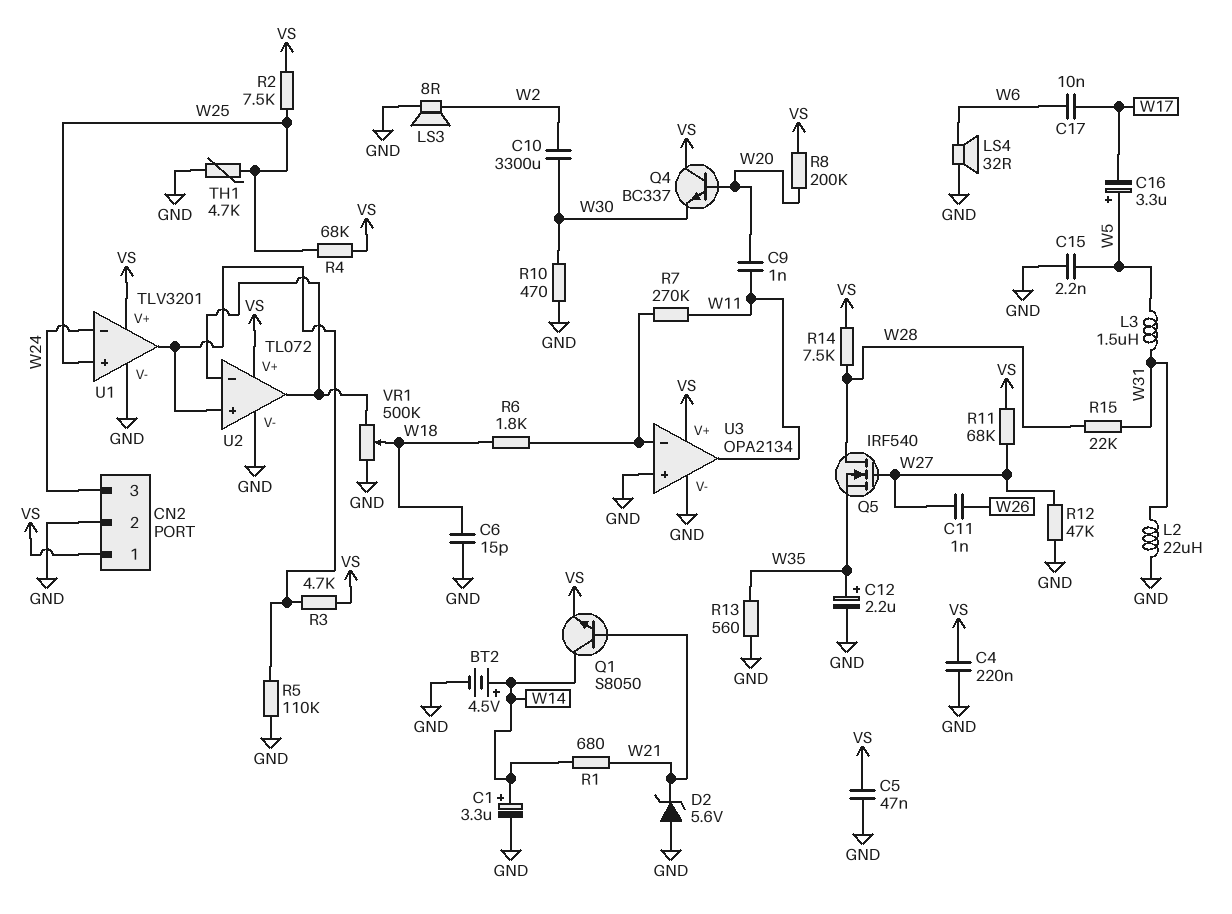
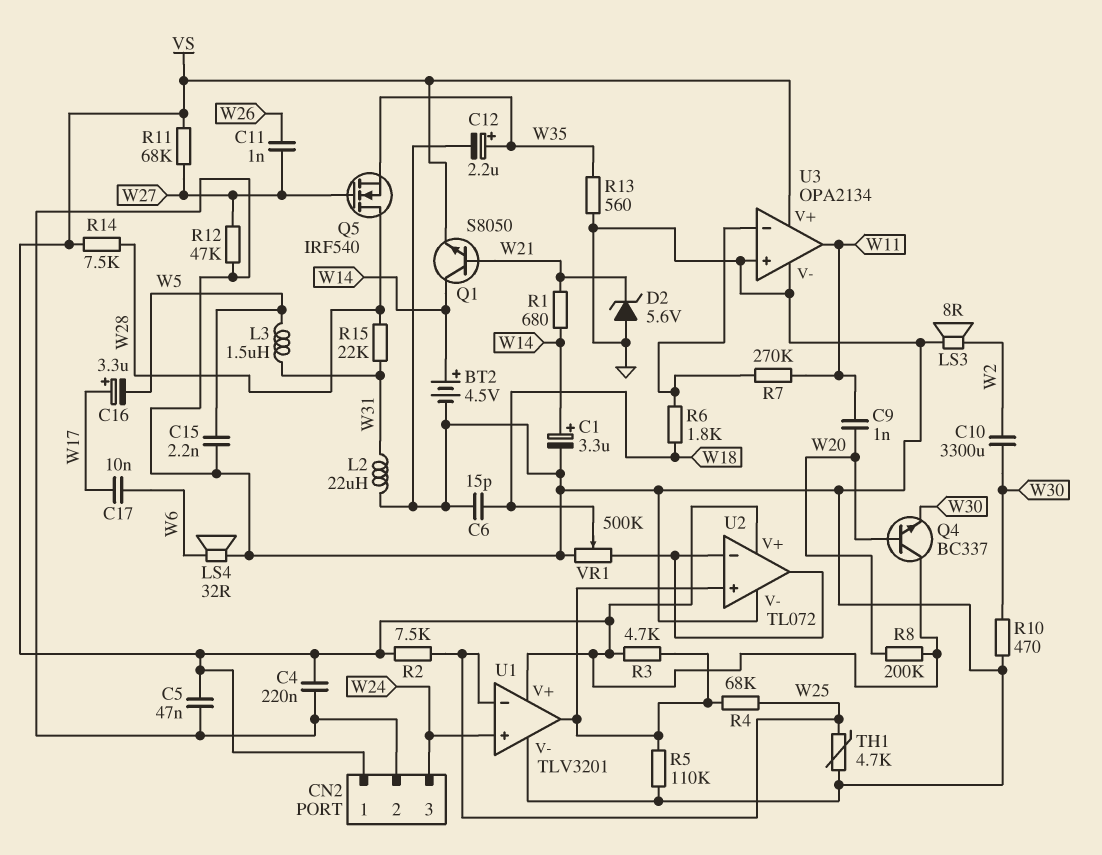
C16: 3.3uF (plus W5, minus W17) -> 3.3uF (plus W17, minus W5)
R4: 68k (VS, W25) -> 68k (U1/out, W25)
U1 pin in+: W25 -> W24
U1 pin in-: W24 -> W25

